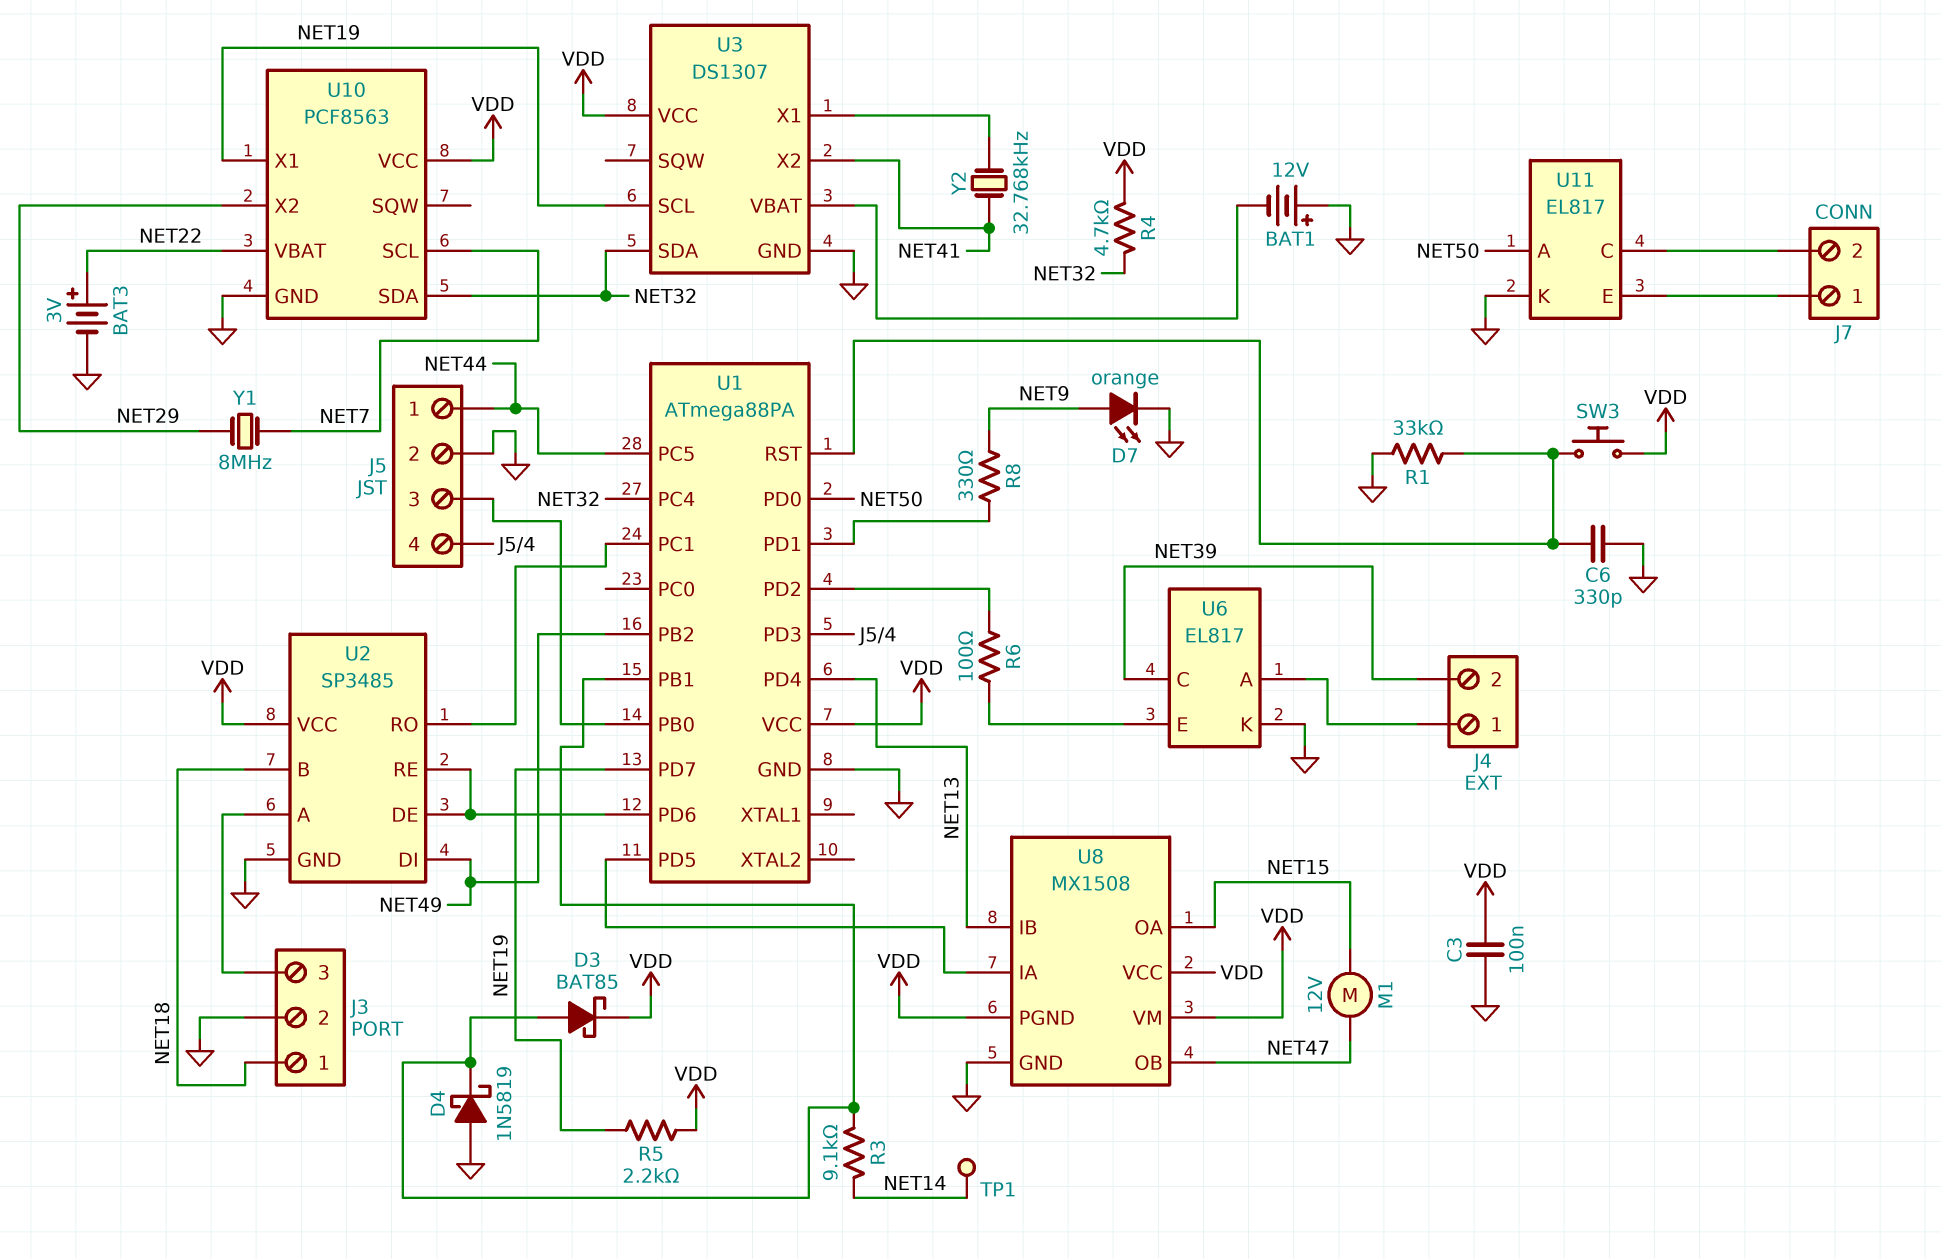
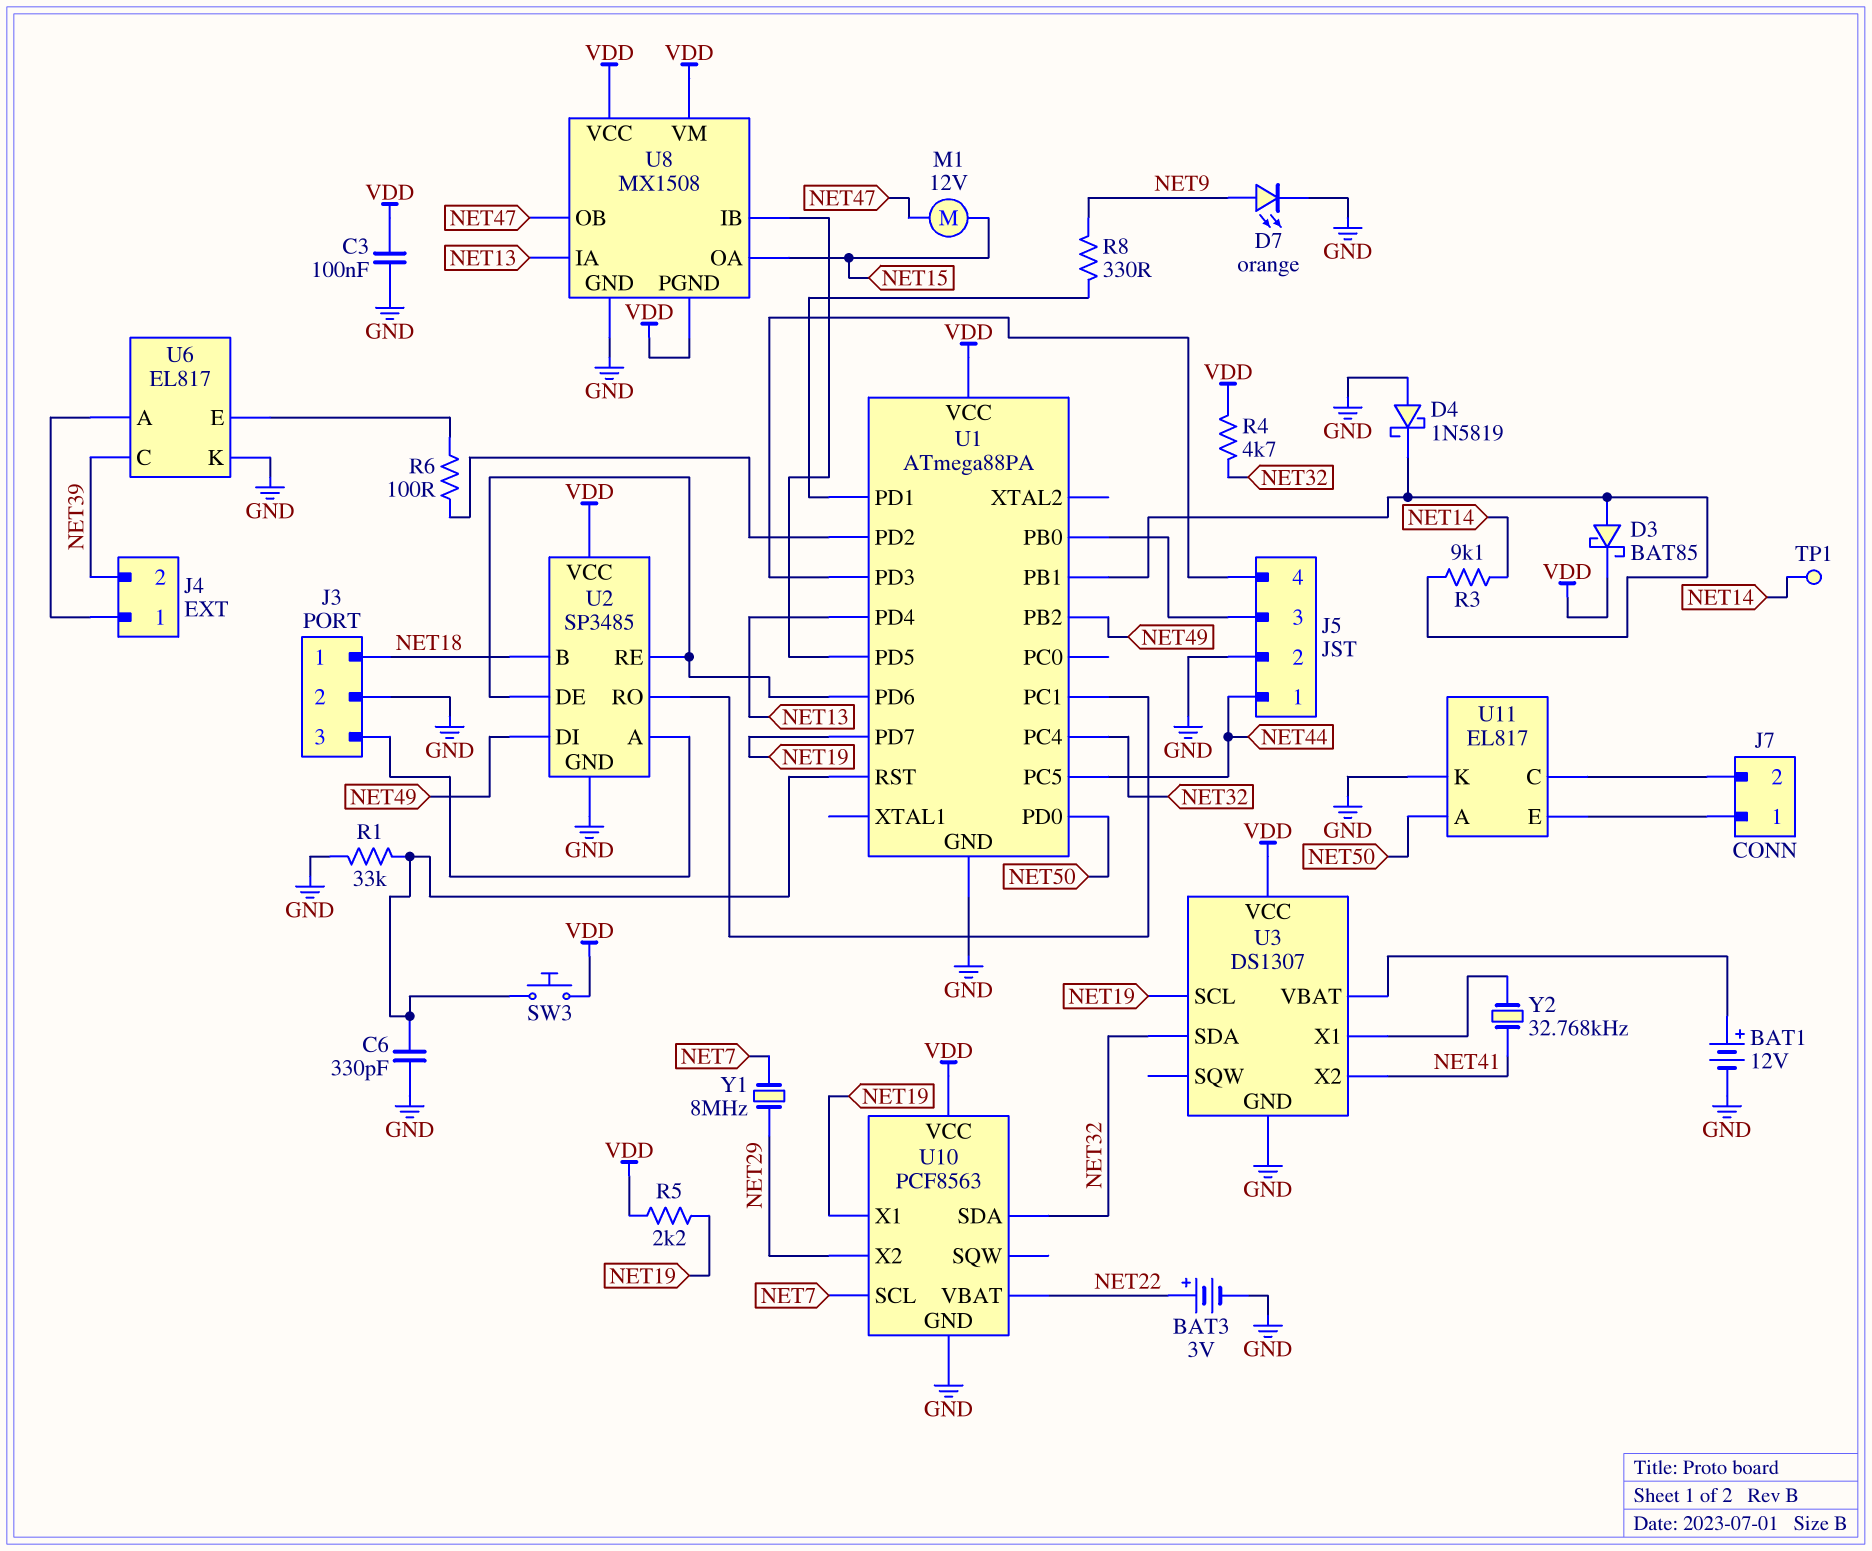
BAT1: 12V (plus GND, minus U3/VBAT) -> 12V (plus U3/VBAT, minus GND)
U8 pin IA: U1/PD5 -> NET13
U8 pin IB: NET13 -> U1/PD5

